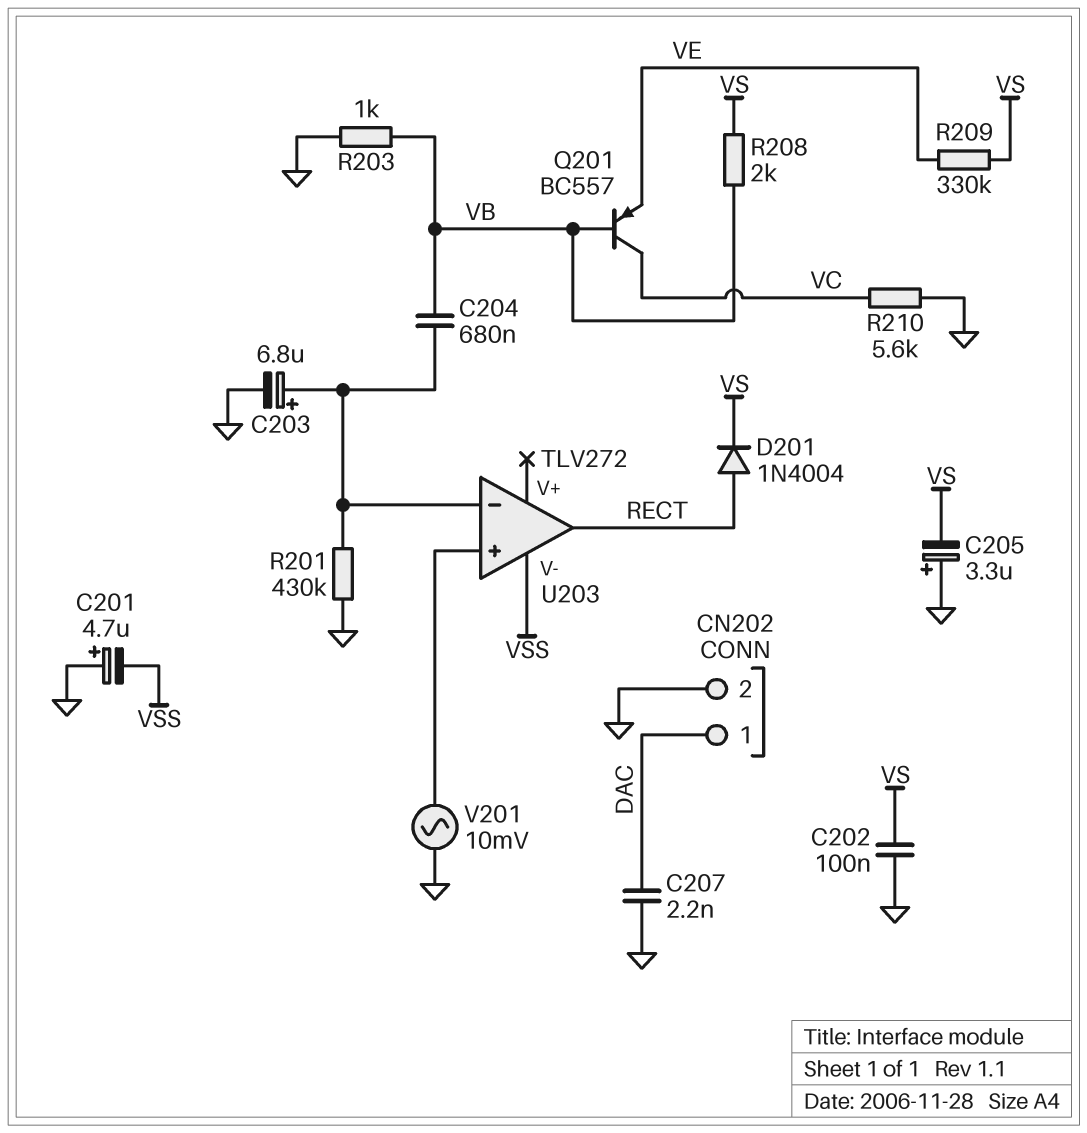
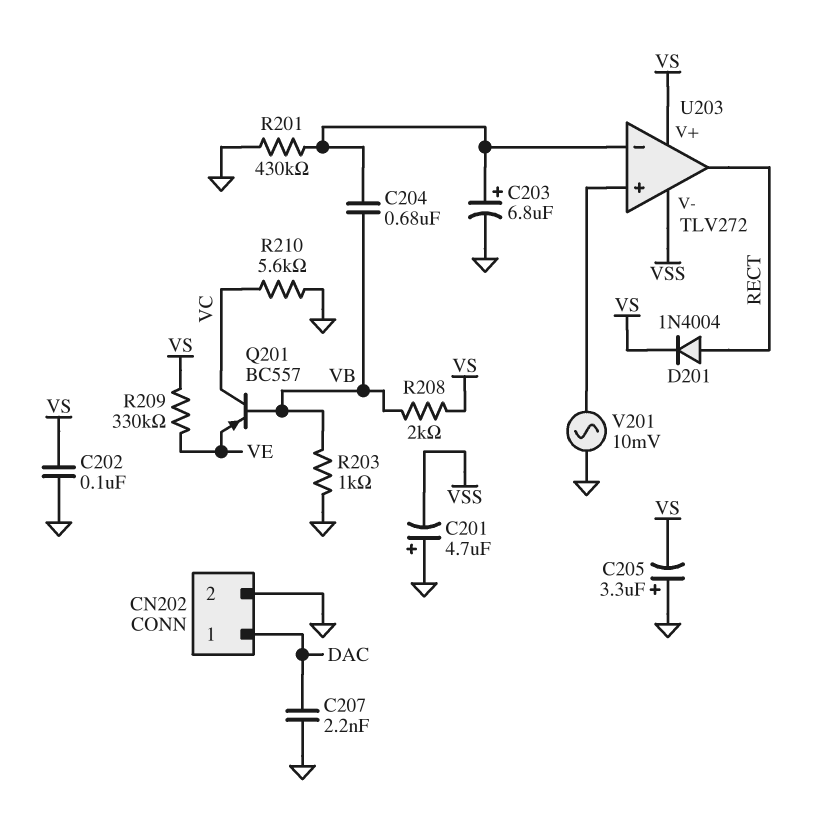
U203 pin V+: none -> VS

